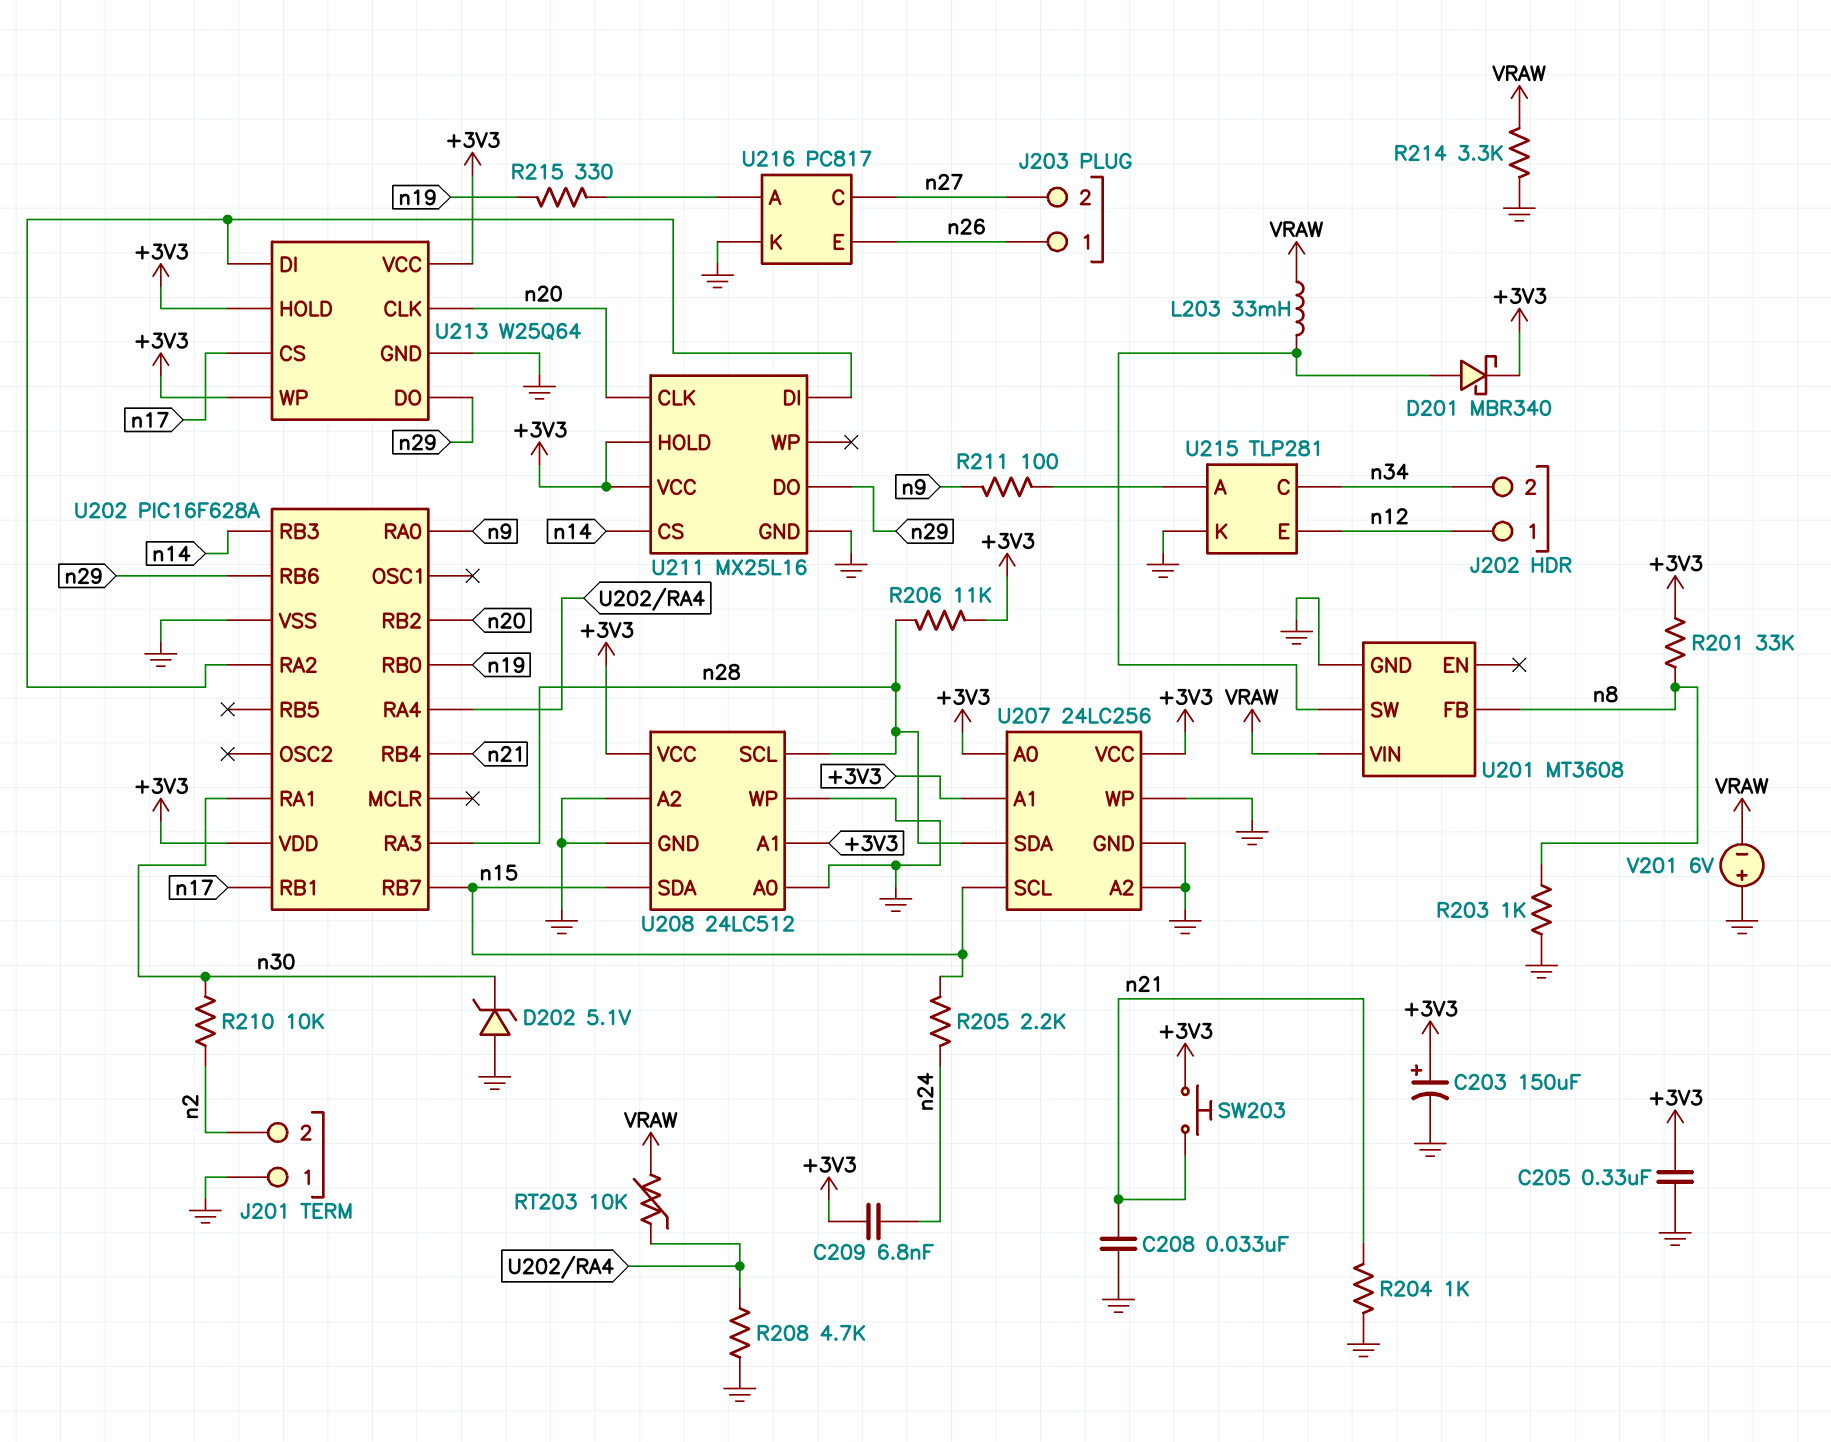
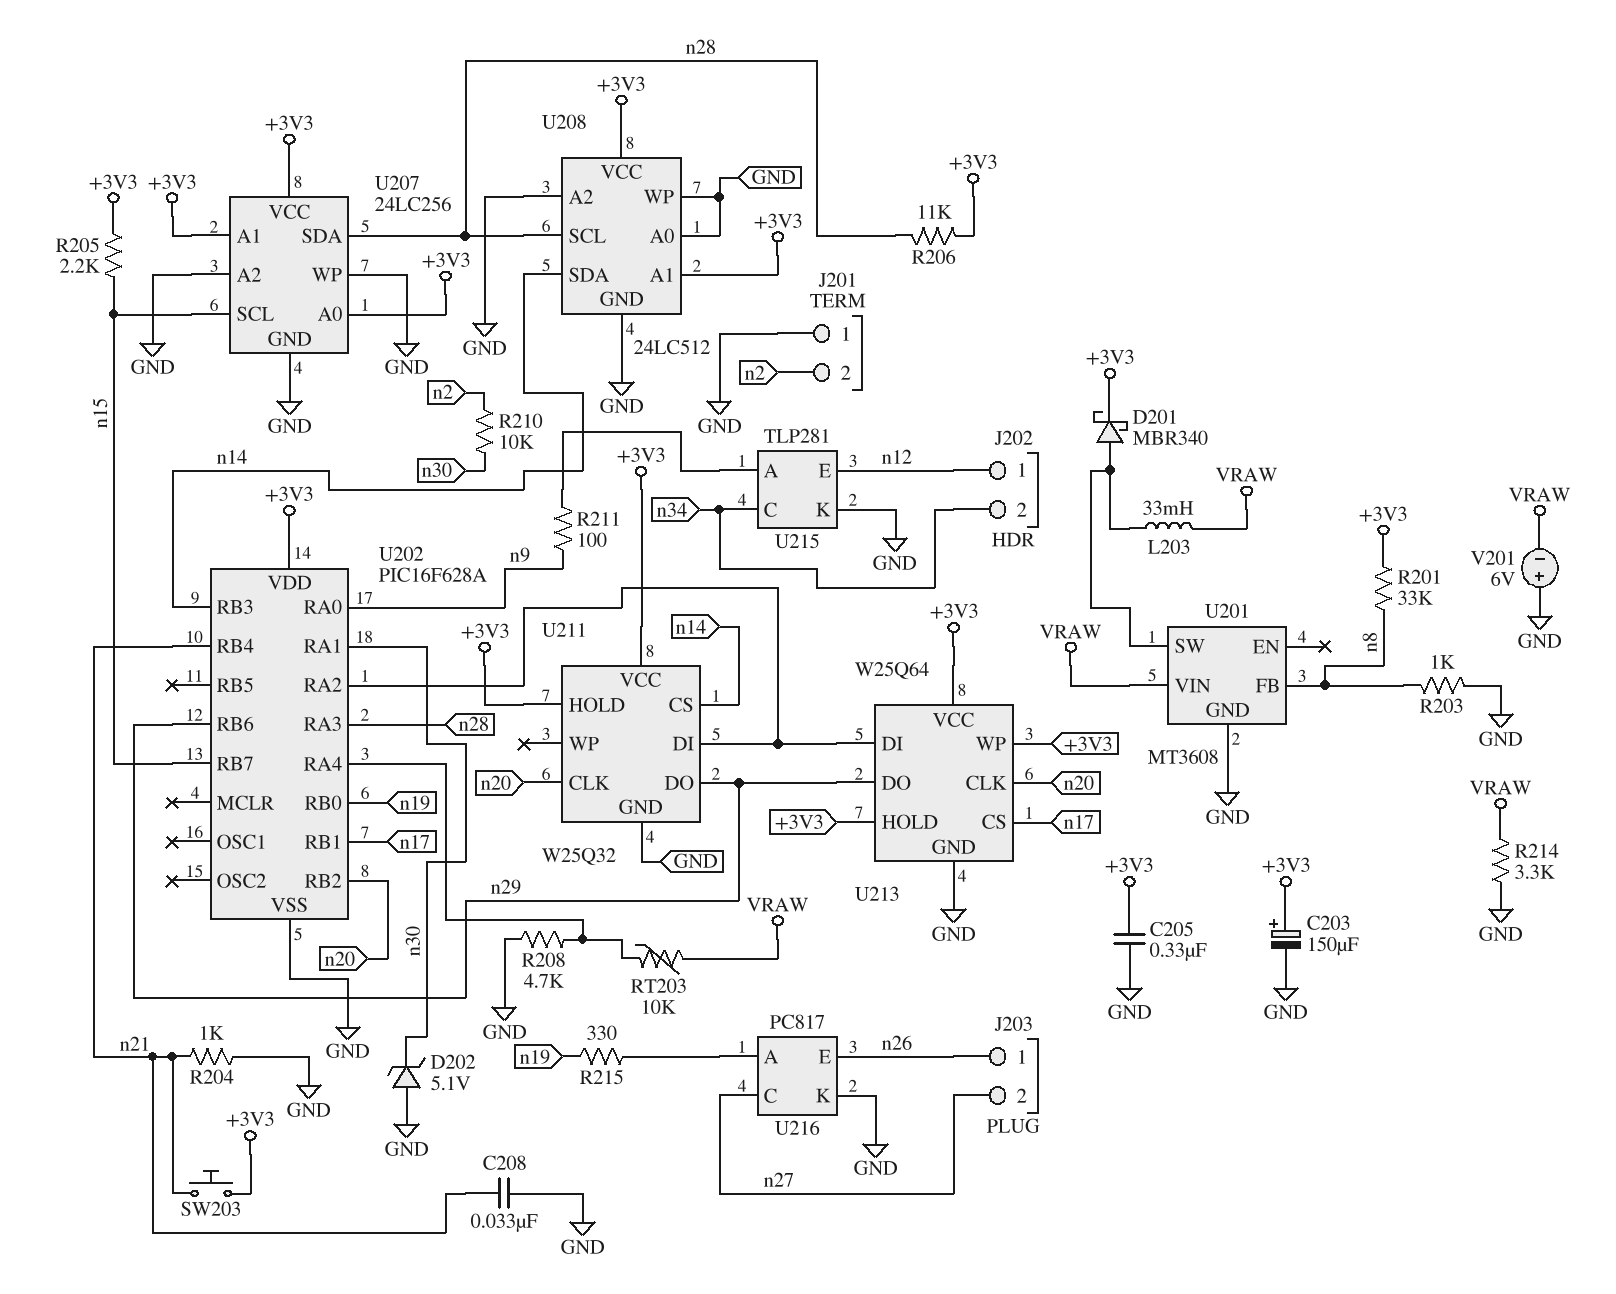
C209: 6.8nF (+3V3, n24) -> none
R205: 2.2k (n15, n24) -> 2.2k (+3V3, n15)
U208 pin SDA: n15 -> n14
U211: MX25L16 -> W25Q32

